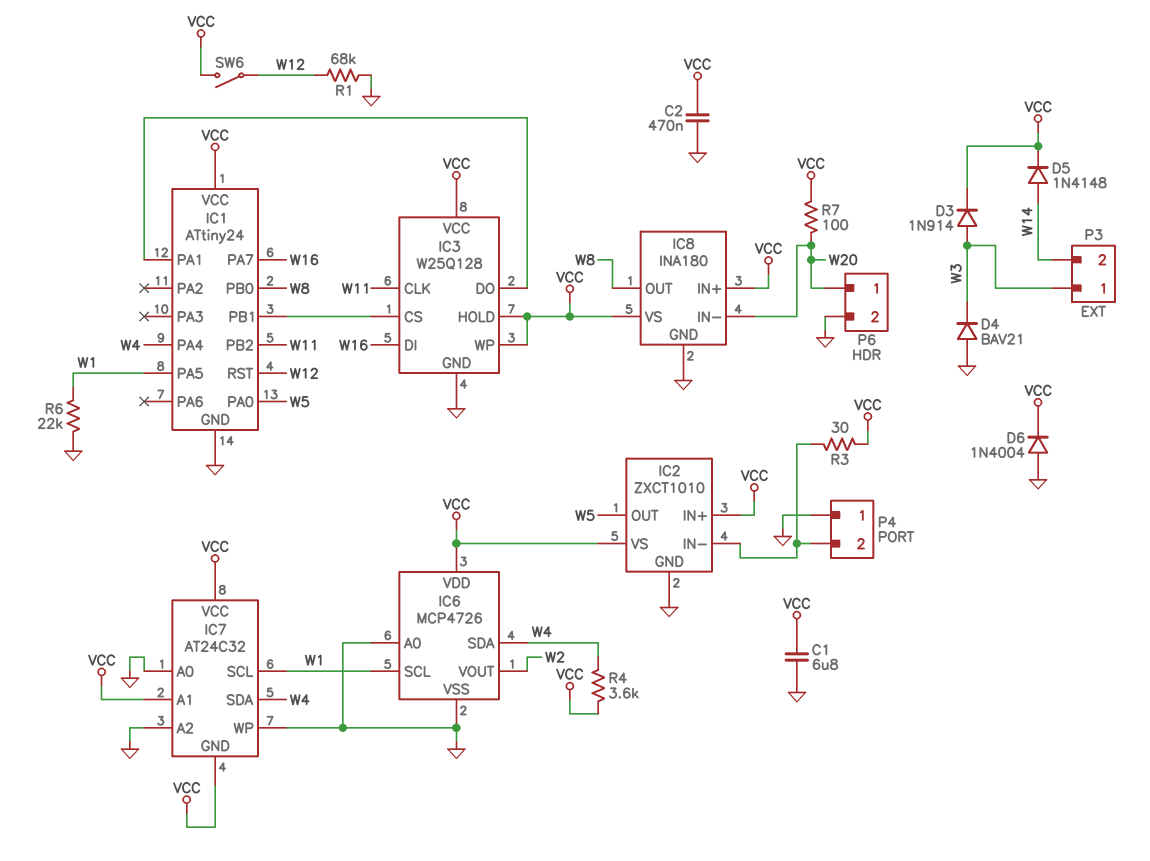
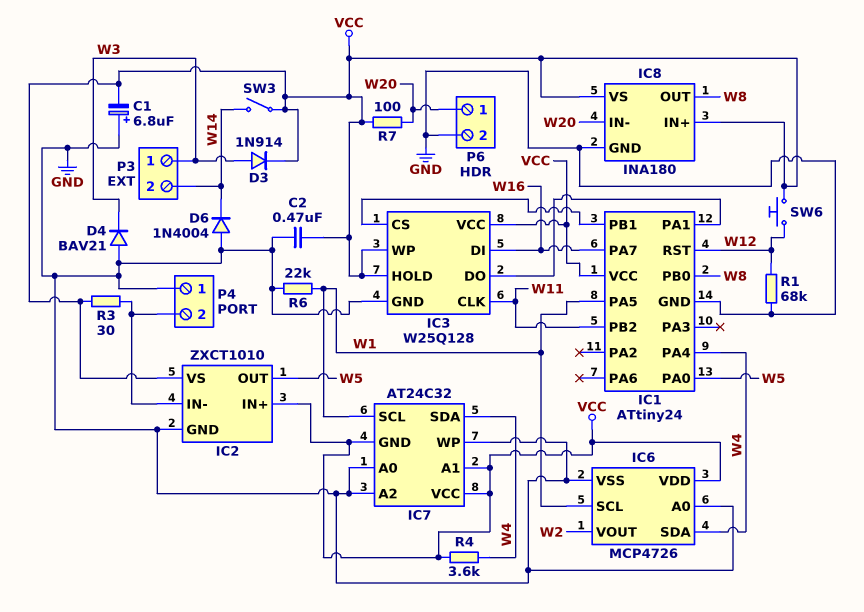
C1: 6.8uF (GND, VCC) -> 6.8uF (plus GND, minus VCC)
D5: diode 1N4148 (A W14, K VCC) -> none
D6: diode 1N4004 (A GND, K VCC) -> diode 1N4004 (A GND, K W14)
SW3: none -> switch (VCC, W14)
SW6: switch (VCC, W12) -> button (VCC, W12)

